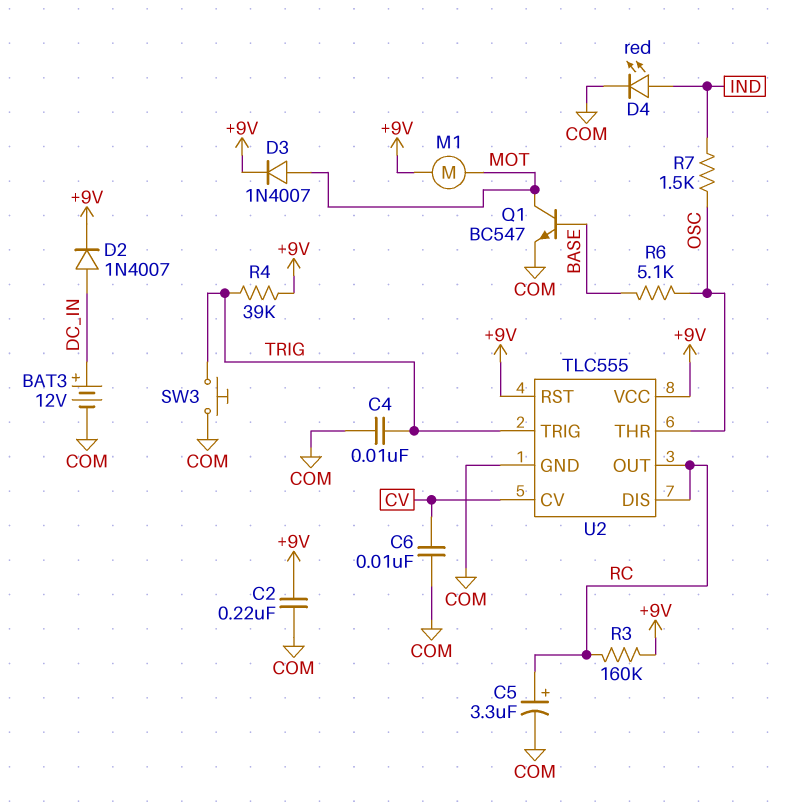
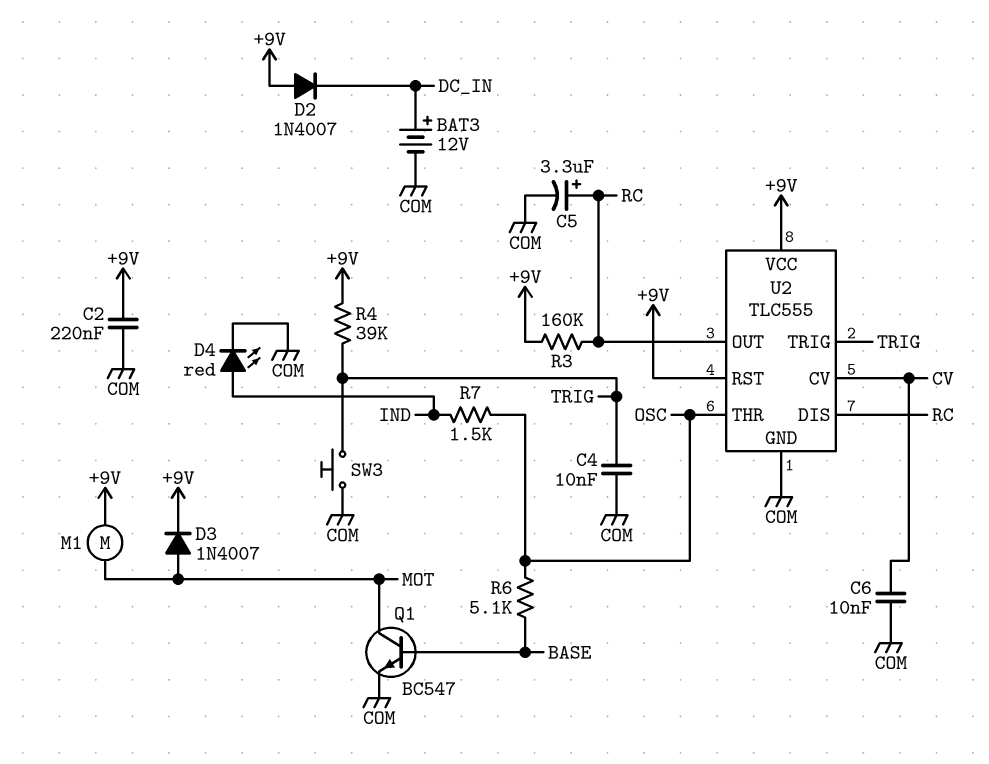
D2: diode 1N4007 (A DC_IN, K +9V) -> diode 1N4007 (A +9V, K DC_IN)

